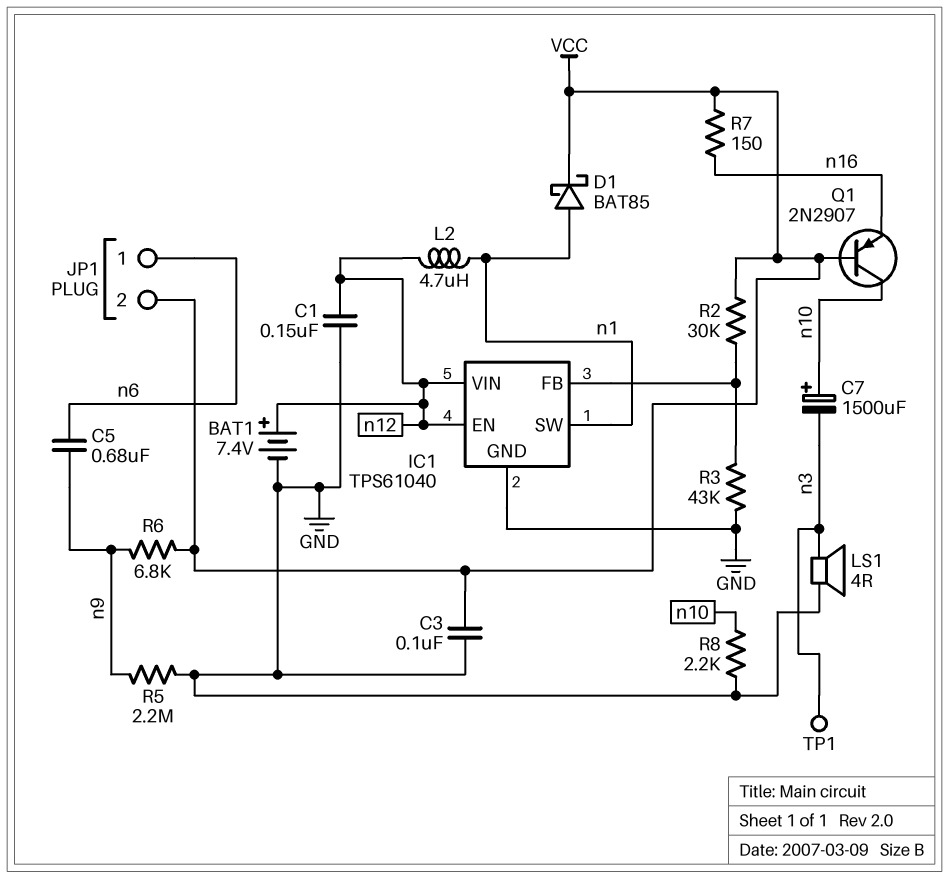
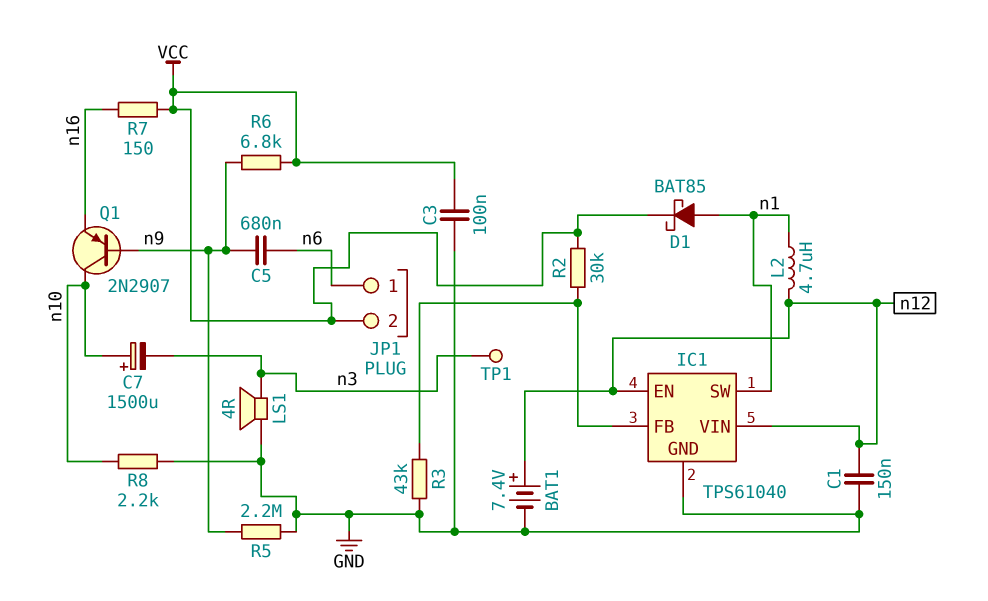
Q1: PNP 2N2907 (B VCC, C n10, E n16) -> PNP 2N2907 (B n9, C n10, E n16)

